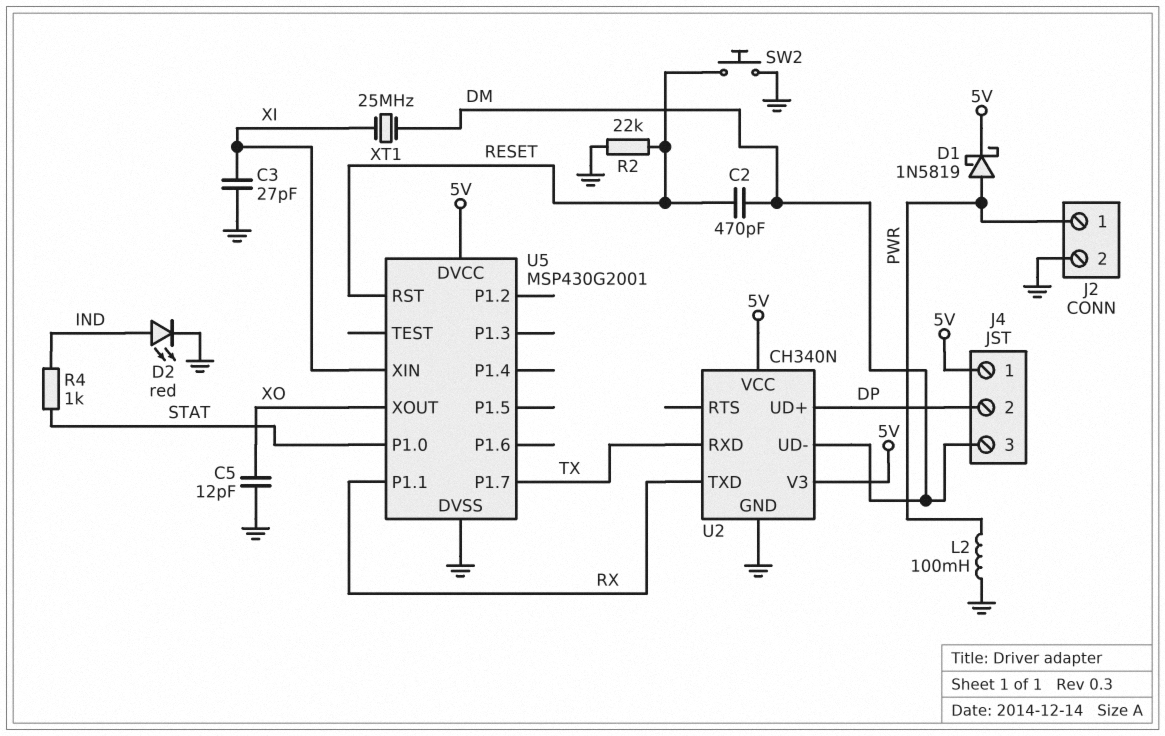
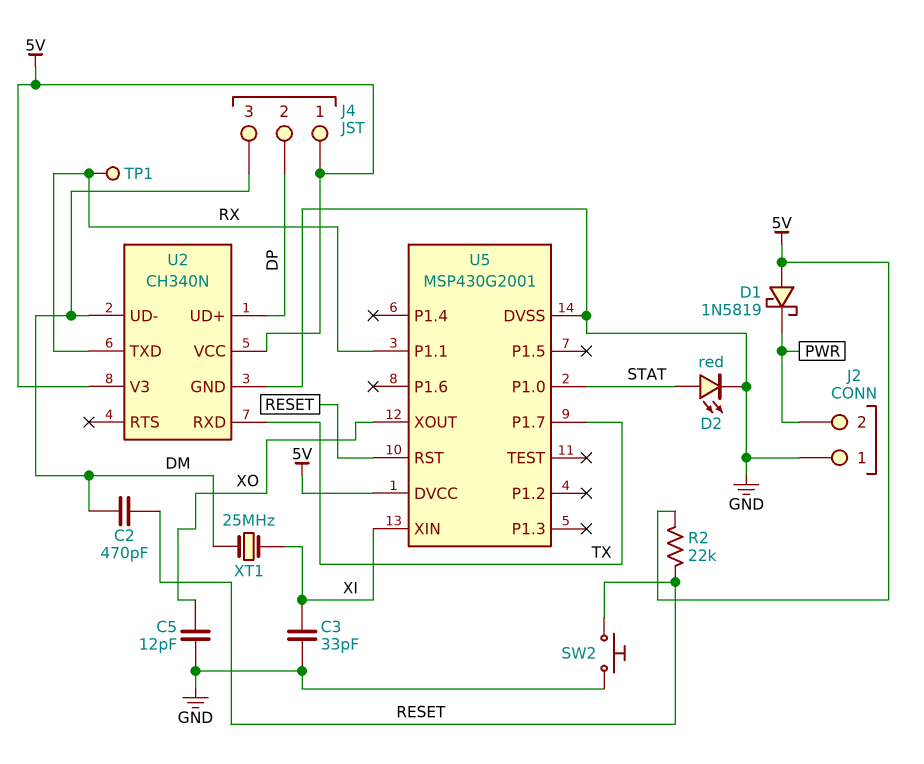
C3: 27pF (GND, XI) -> 33pF (GND, XI)
D1: schottky 1N5819 (A PWR, K 5V) -> schottky 1N5819 (A 5V, K PWR)
D2: LED red (A IND, K GND) -> LED red (A STAT, K GND)
J2 pin 1: PWR -> GND
J2 pin 2: GND -> PWR
L2: 100mH (GND, PWR) -> none
R2: 22k (GND, RESET) -> 22k (5V, RESET)
R4: 1k (IND, STAT) -> none
TP1: none -> test point (RX)

